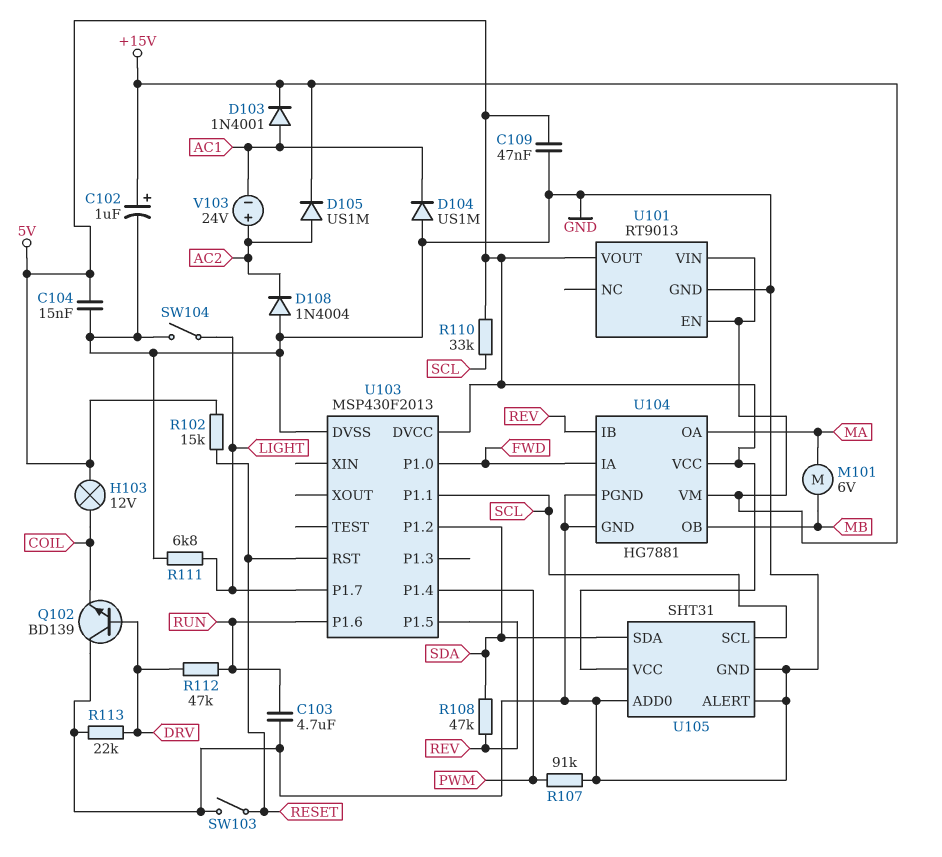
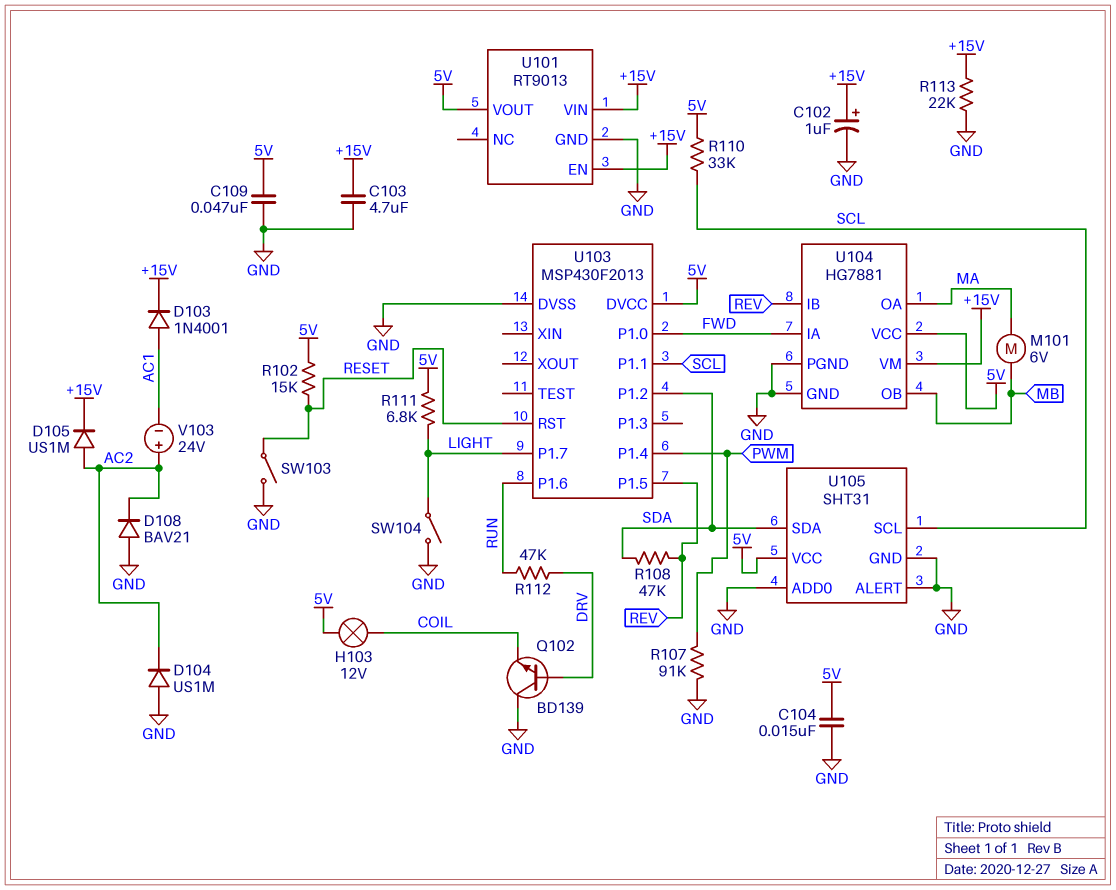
C103: 4.7uF (GND, RUN) -> 4.7uF (+15V, GND)
D104: diode US1M (A GND, K AC1) -> diode US1M (A GND, K AC2)
D108: diode 1N4004 (A GND, K AC2) -> diode BAV21 (A GND, K AC2)
R111: 6.8k (GND, LIGHT) -> 6.8k (5V, LIGHT)
R113: 22k (DRV, GND) -> 22k (+15V, GND)

